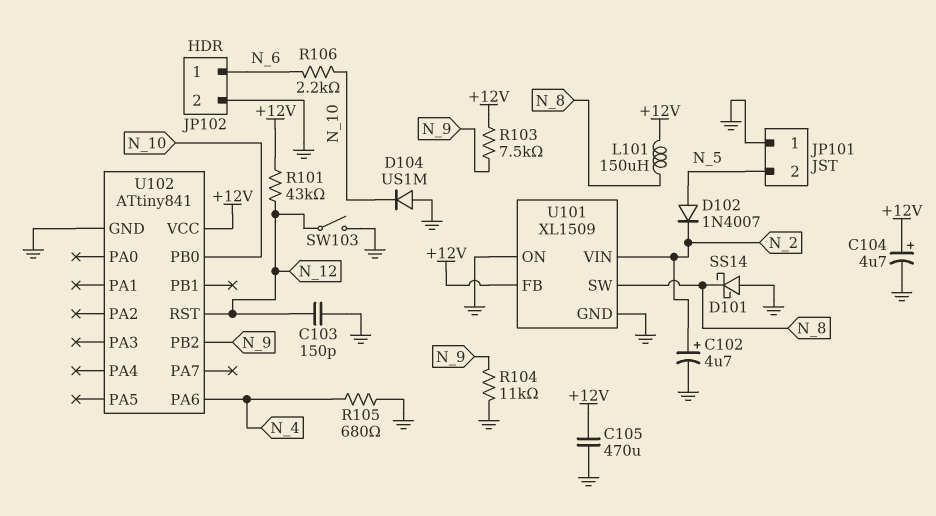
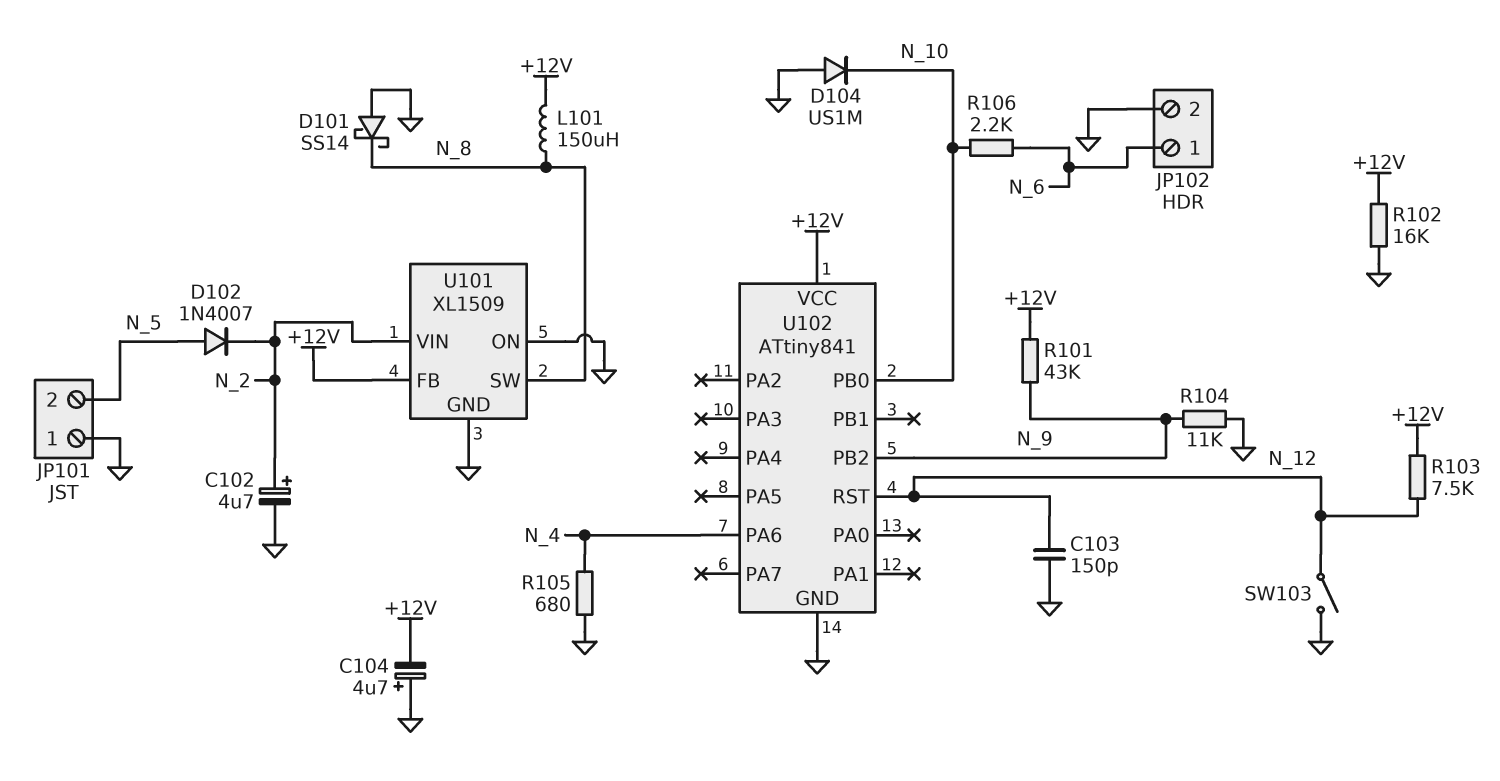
C104: 4.7uF (plus +12V, minus GND) -> 4.7uF (plus GND, minus +12V)
C105: 470uF (+12V, GND) -> none
R101: 43k (+12V, N_12) -> 43k (+12V, N_9)
R102: none -> 16k (+12V, GND)
R103: 7.5k (+12V, N_9) -> 7.5k (+12V, N_12)

